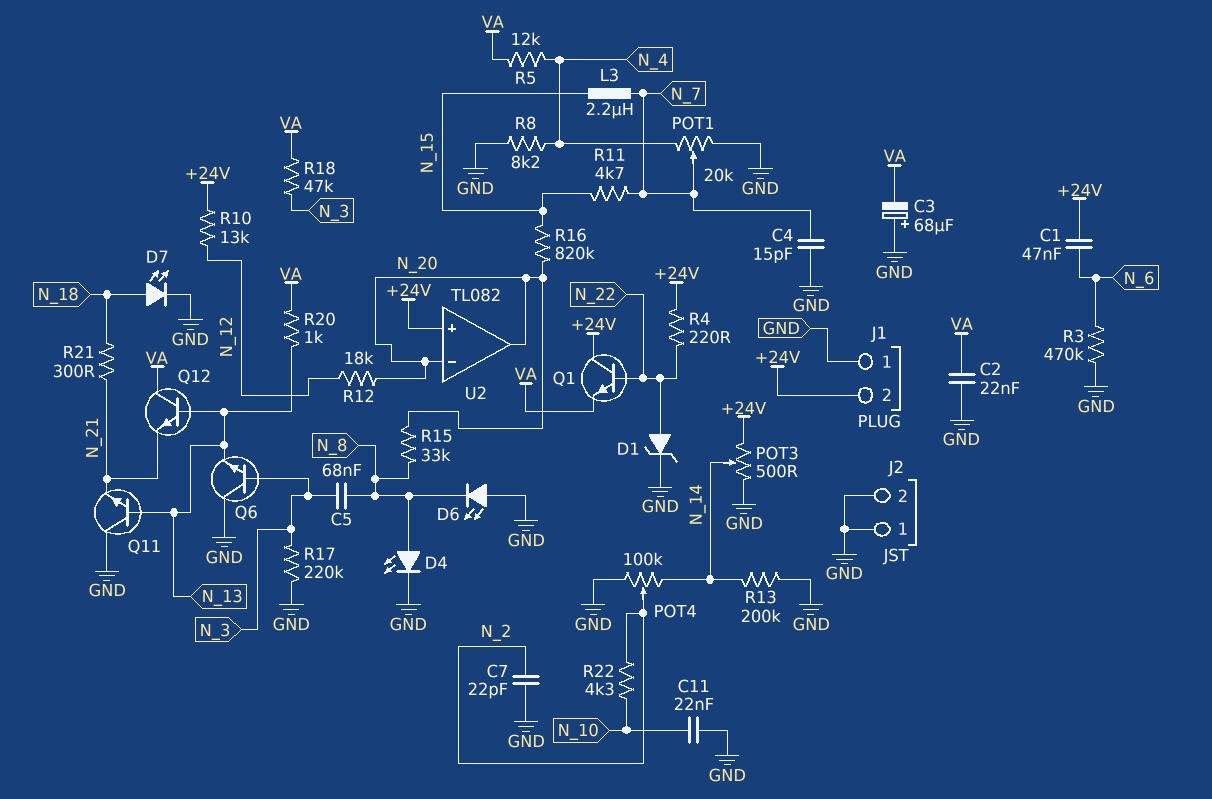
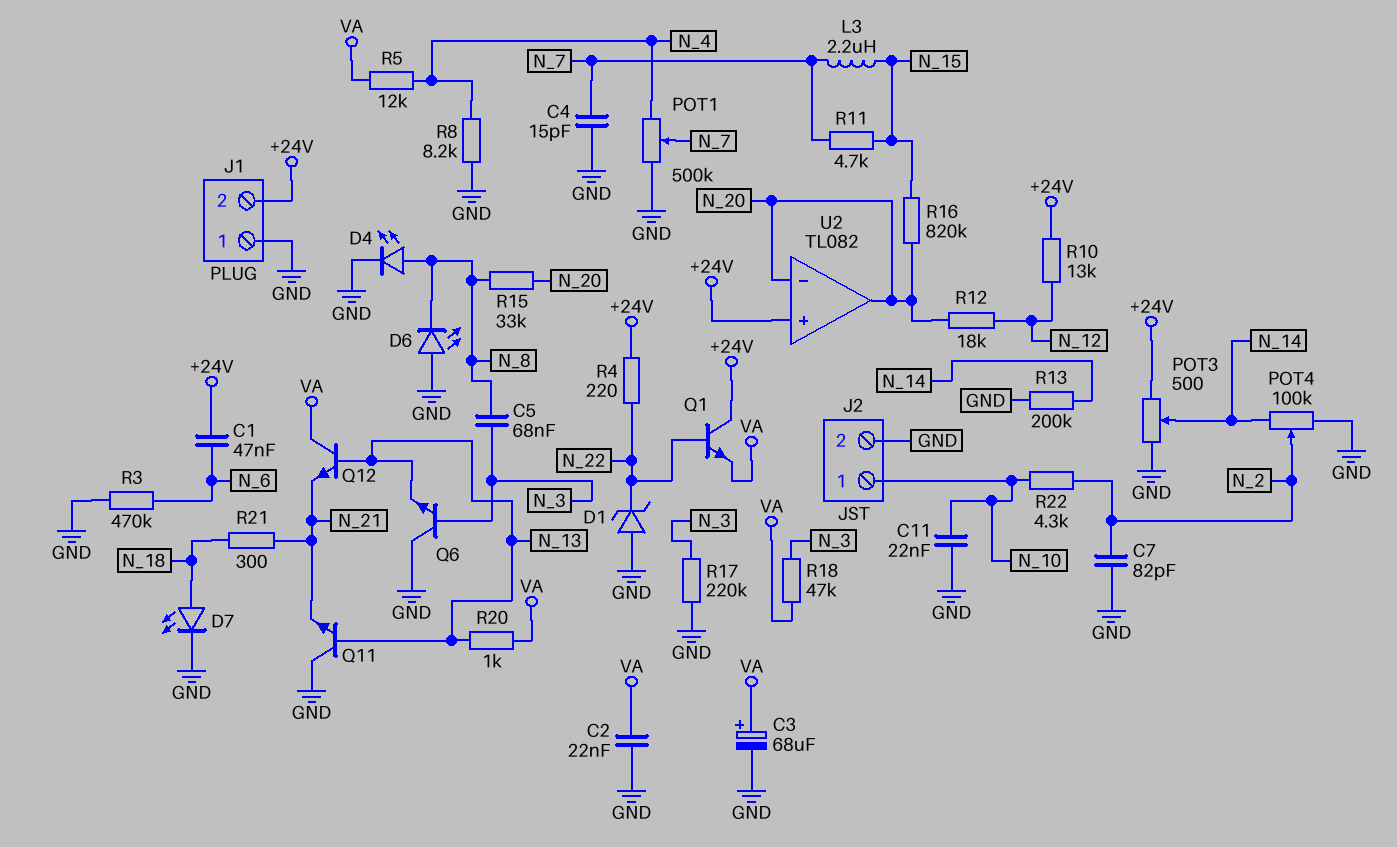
C3: 68uF (plus GND, minus VA) -> 68uF (plus VA, minus GND)
C7: 22pF (GND, N_2) -> 82pF (GND, N_2)
D1: zener (A N_22, K GND) -> zener (A GND, K N_22)
J2 pin 1: GND -> N_10
POT1: 20k (GND, N_4, wiper N_7) -> 500k (GND, N_4, wiper N_7)

